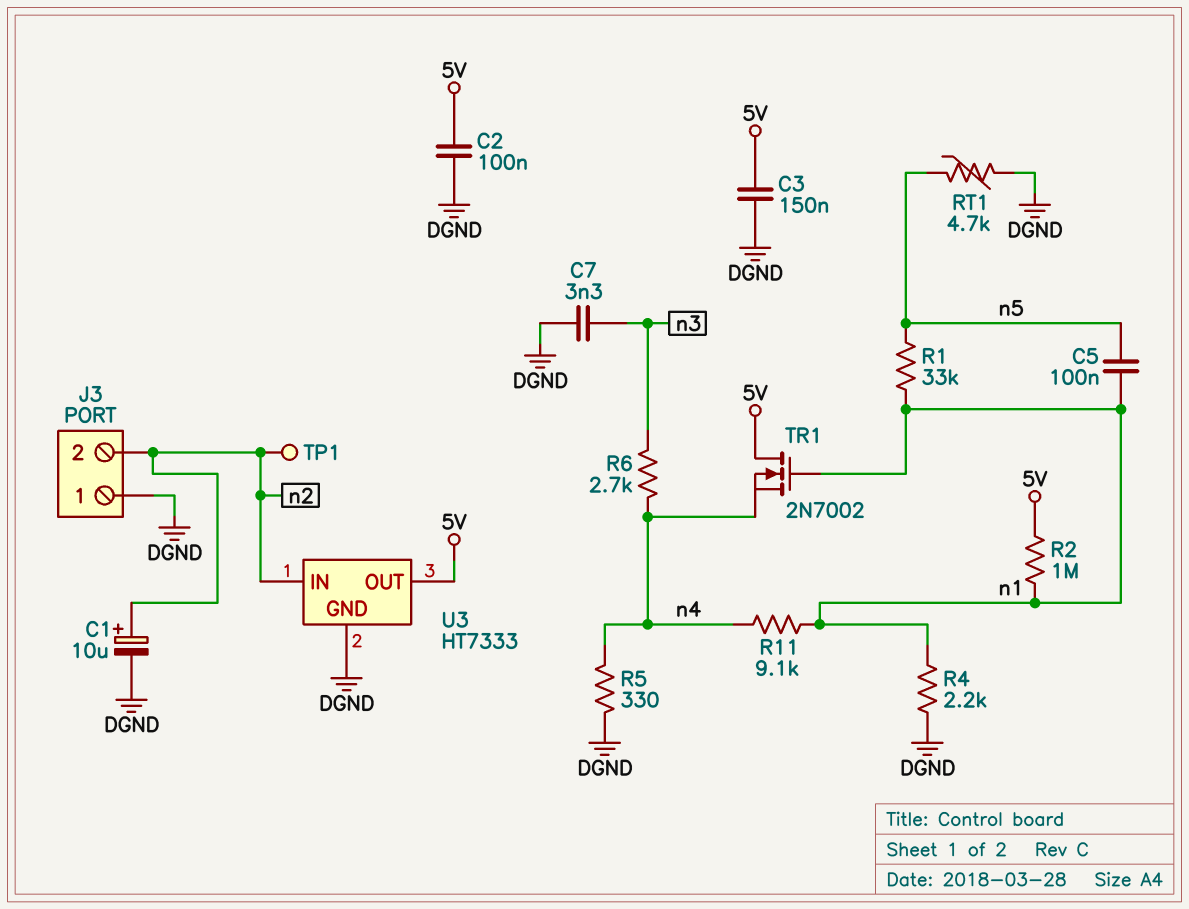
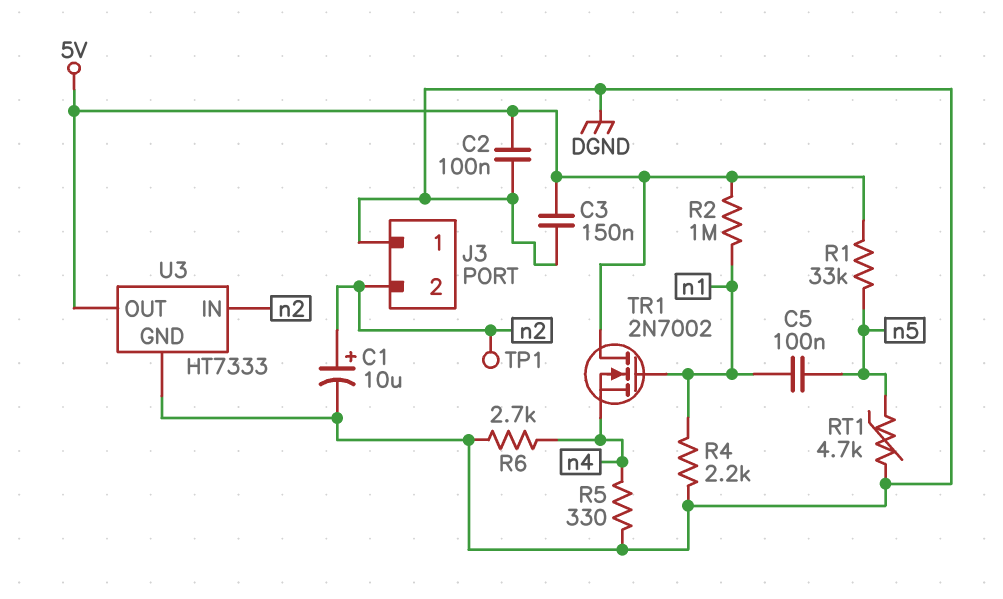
C7: 3.3nF (DGND, n3) -> none
R1: 33k (n1, n5) -> 33k (5V, n5)
R6: 2.7k (n3, n4) -> 2.7k (DGND, n4)
R11: 9.1k (n1, n4) -> none

